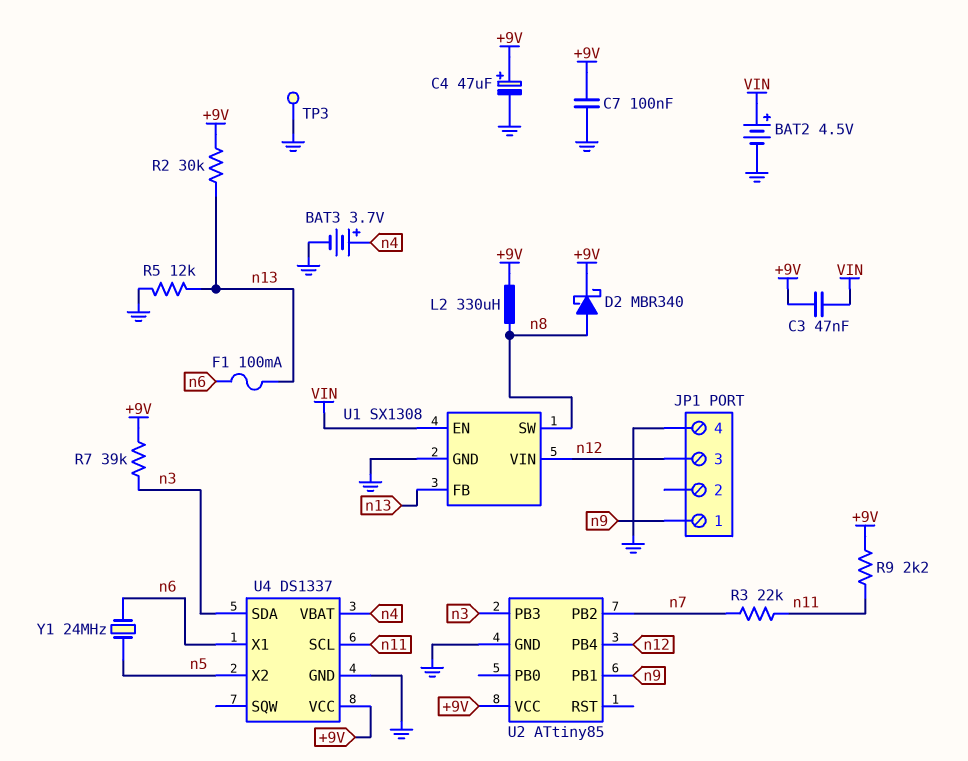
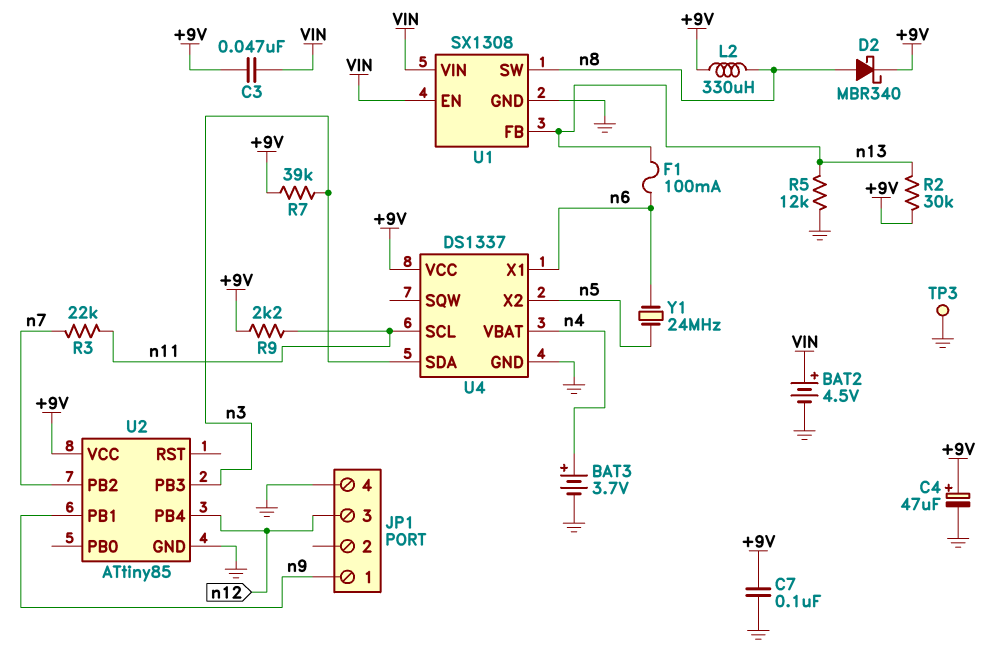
U1 pin VIN: n12 -> VIN

